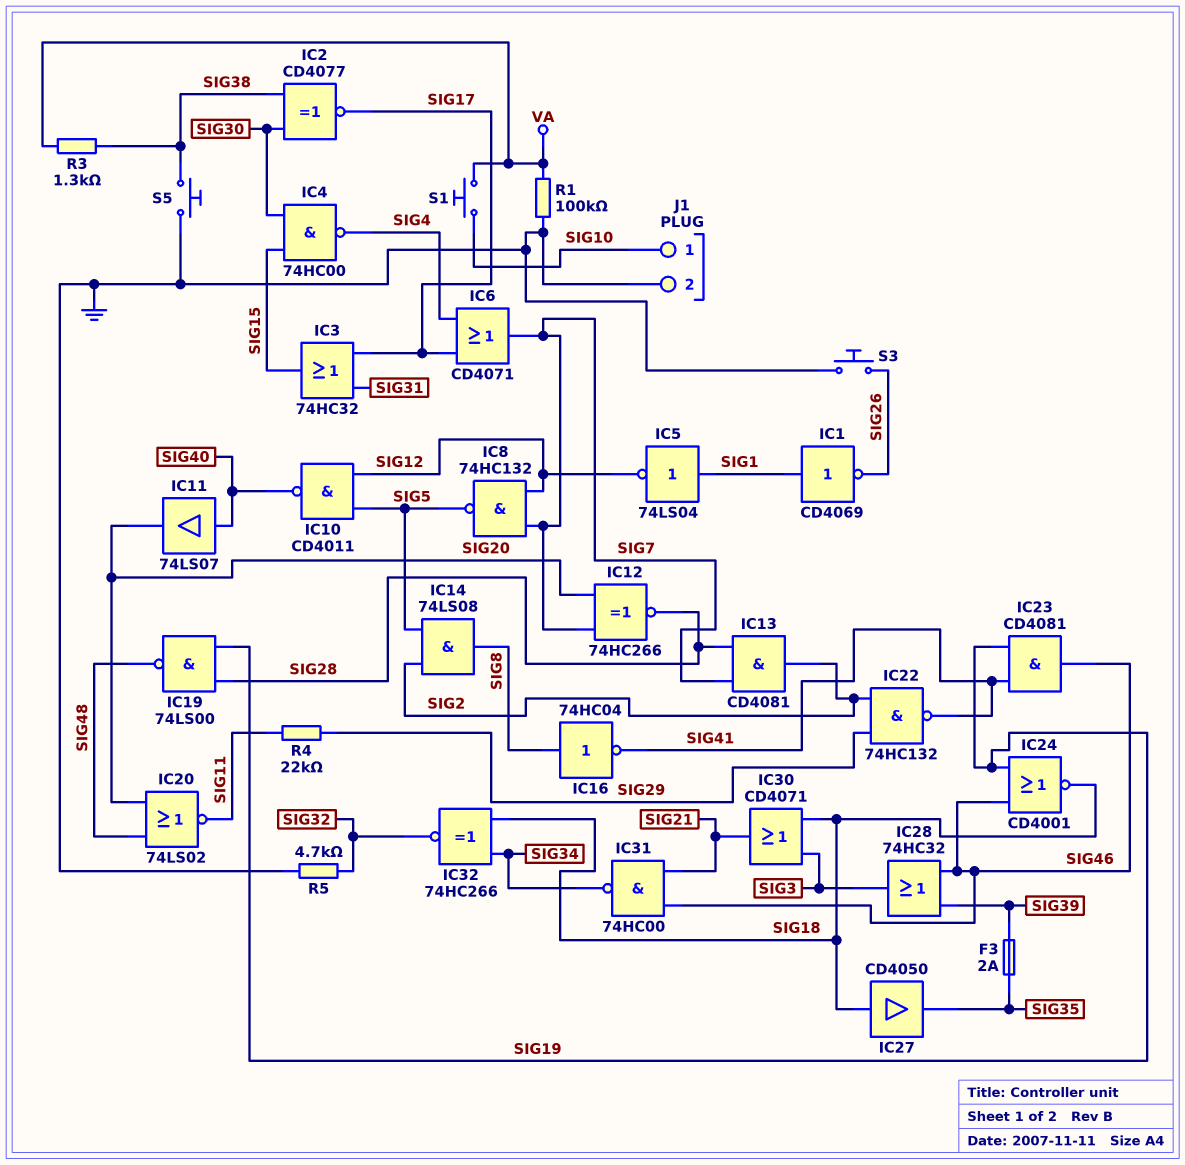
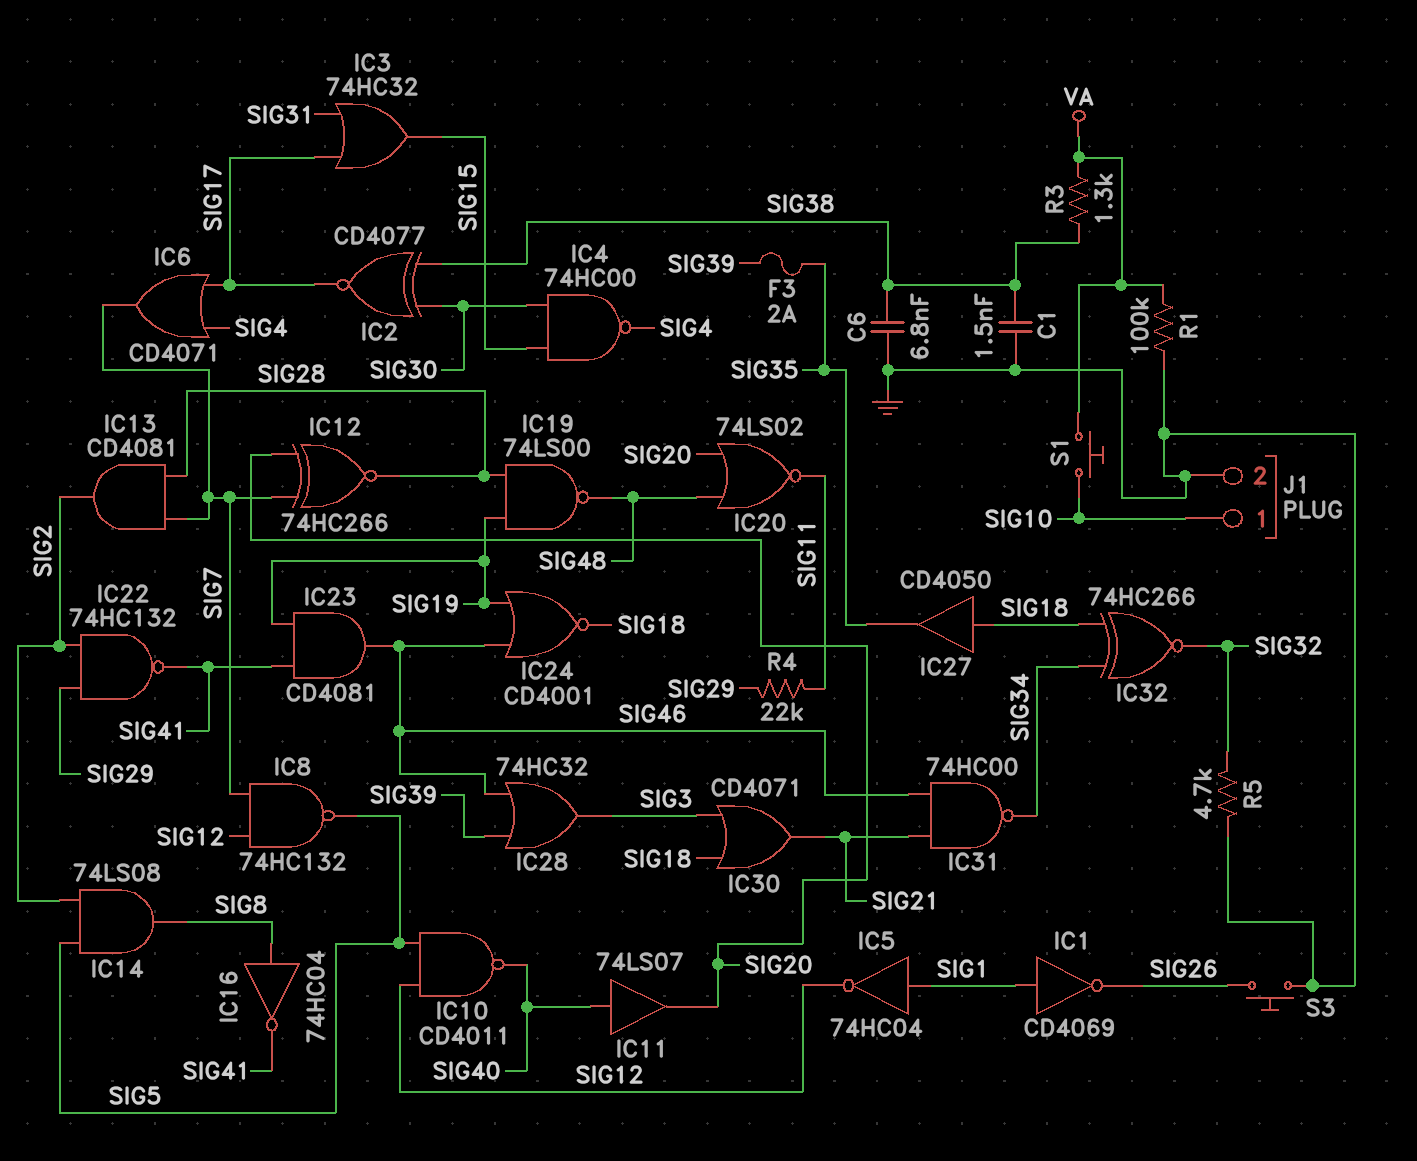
C1: none -> 1.5nF (GND, SIG38)
C6: none -> 6.8nF (GND, SIG38)
IC5: NOT 74LS04 (in SIG1, out SIG12) -> NOT 74HC04 (in SIG1, out SIG12)
S5: button (GND, SIG38) -> none

